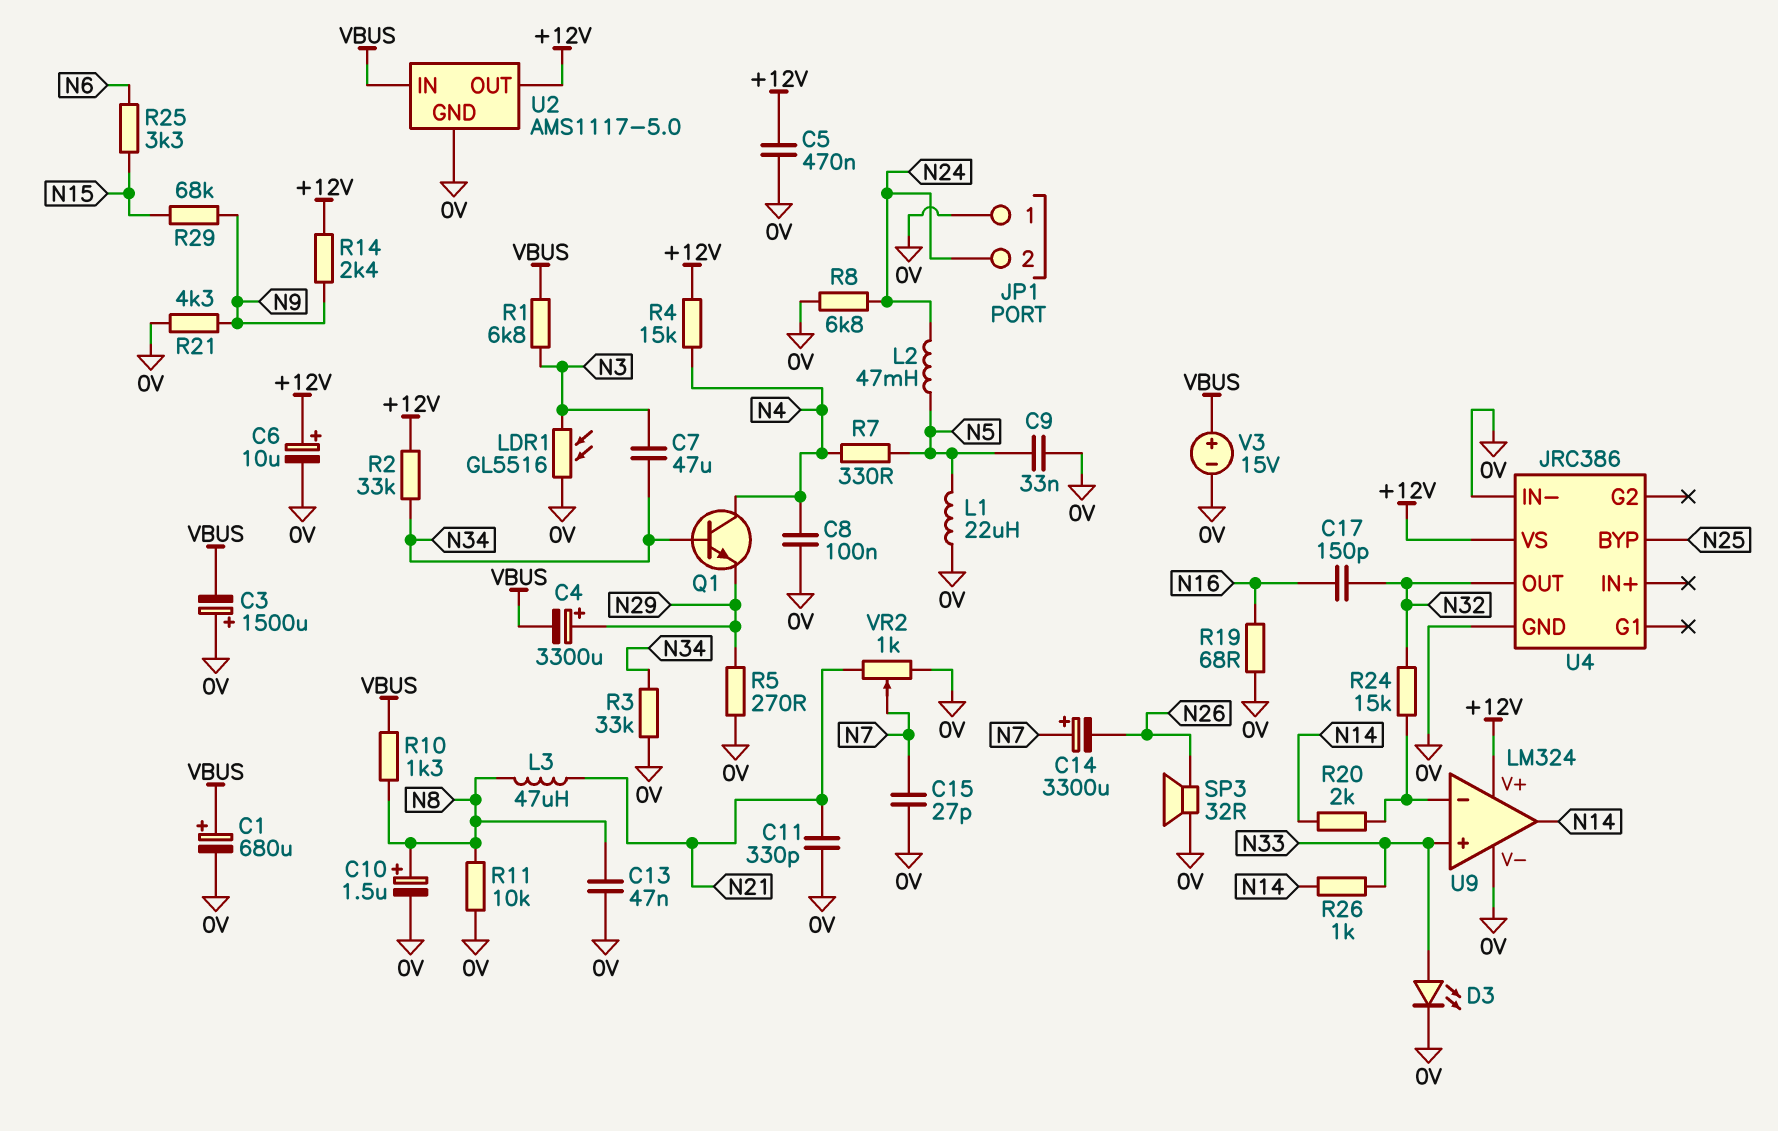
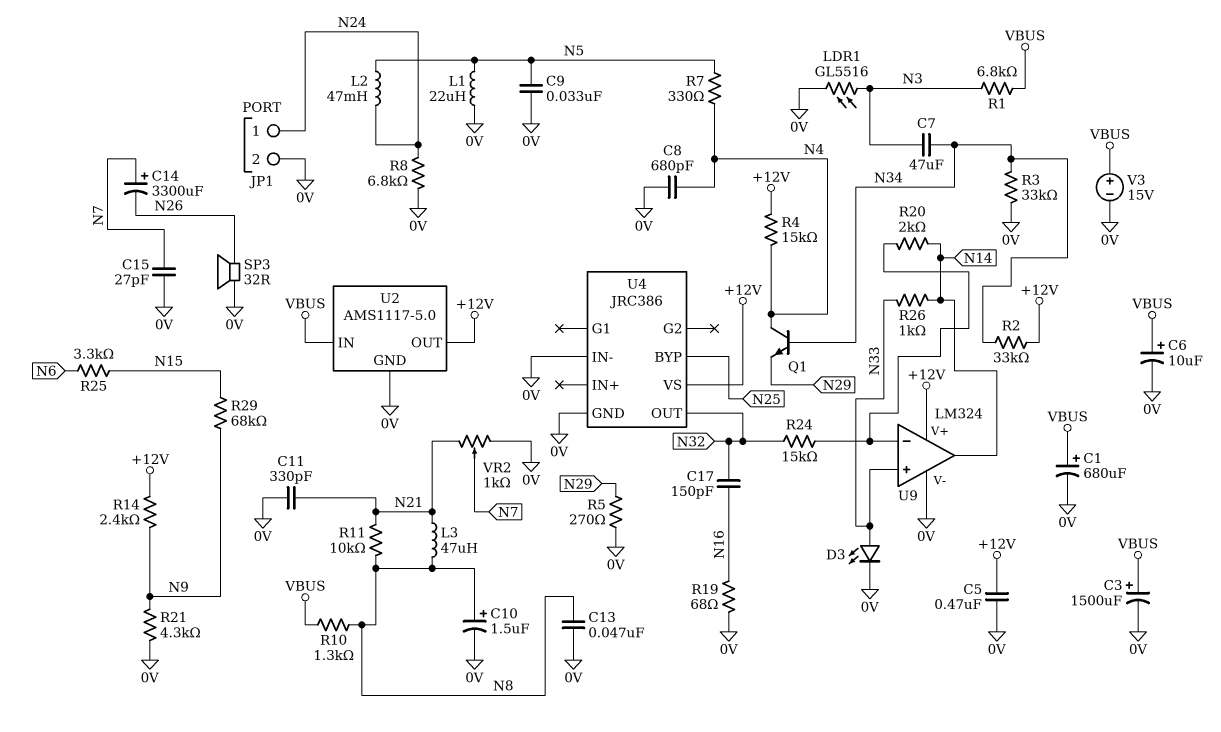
C3: 1500uF (plus 0V, minus VBUS) -> 1500uF (plus VBUS, minus 0V)
C4: 3300uF (plus N29, minus VBUS) -> none
C6: 10uF (plus +12V, minus 0V) -> 10uF (plus VBUS, minus 0V)
C8: 100nF (0V, N4) -> 680pF (0V, N4)
JP1 pin 1: 0V -> N24
JP1 pin 2: N24 -> 0V
R11: 10k (0V, N8) -> 10k (N8, N21)

